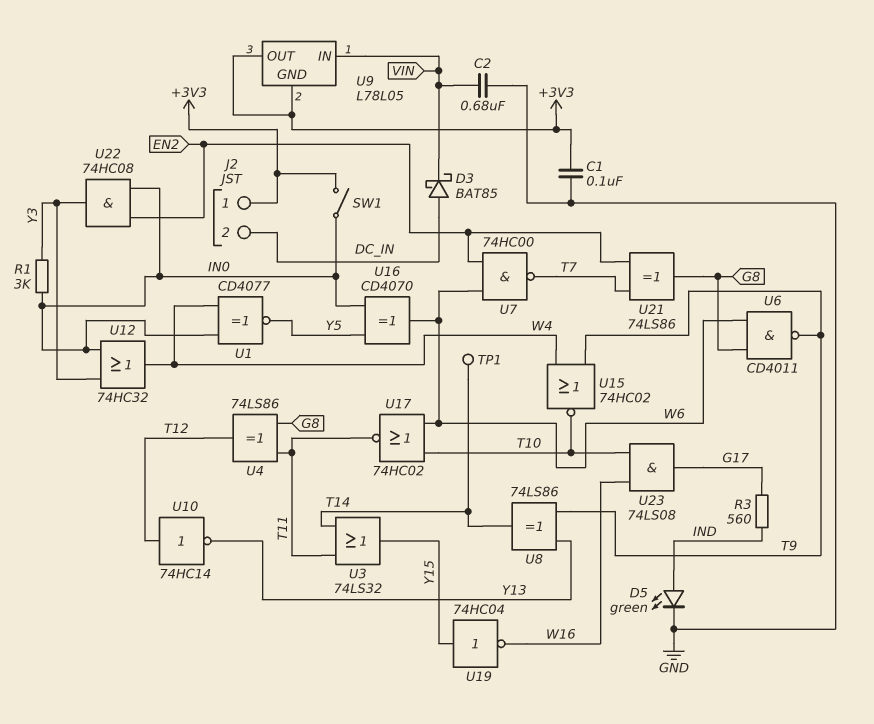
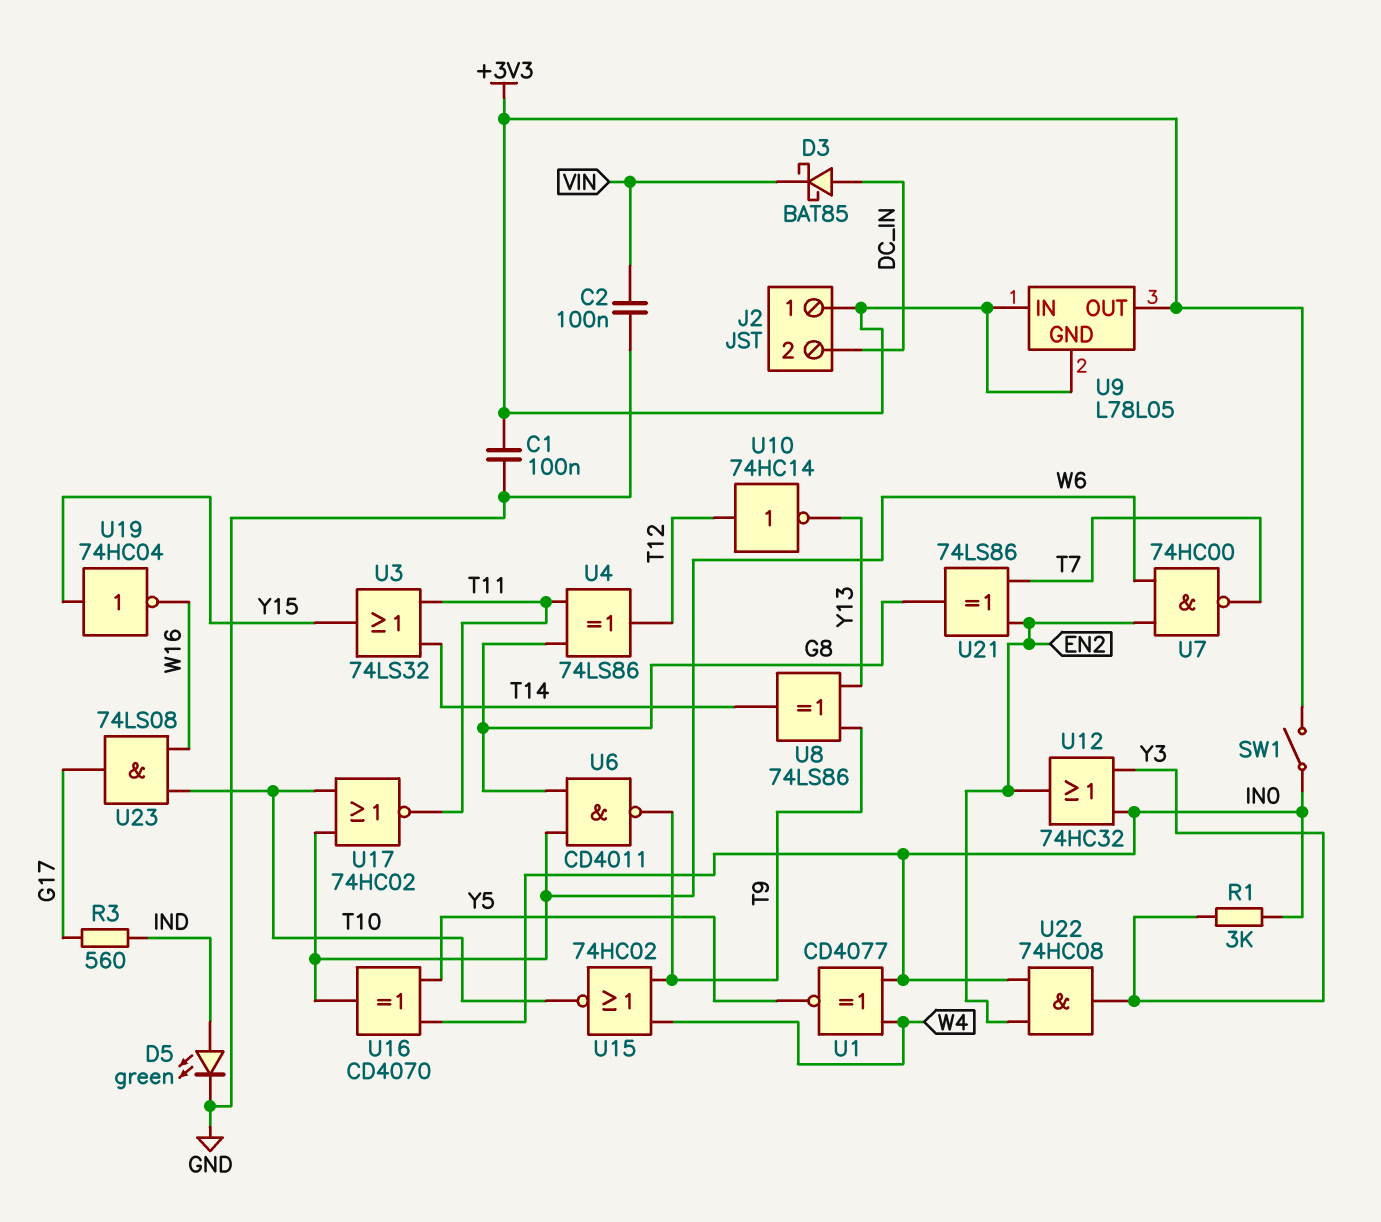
C2: 680nF (GND, VIN) -> 100nF (GND, VIN)
TP1: test point (T14) -> none
U9 pin IN: VIN -> +3V3
U12: OR 74HC32 (in IN0, in Y3, out W4) -> OR 74HC32 (in IN0, in Y3, out EN2)

